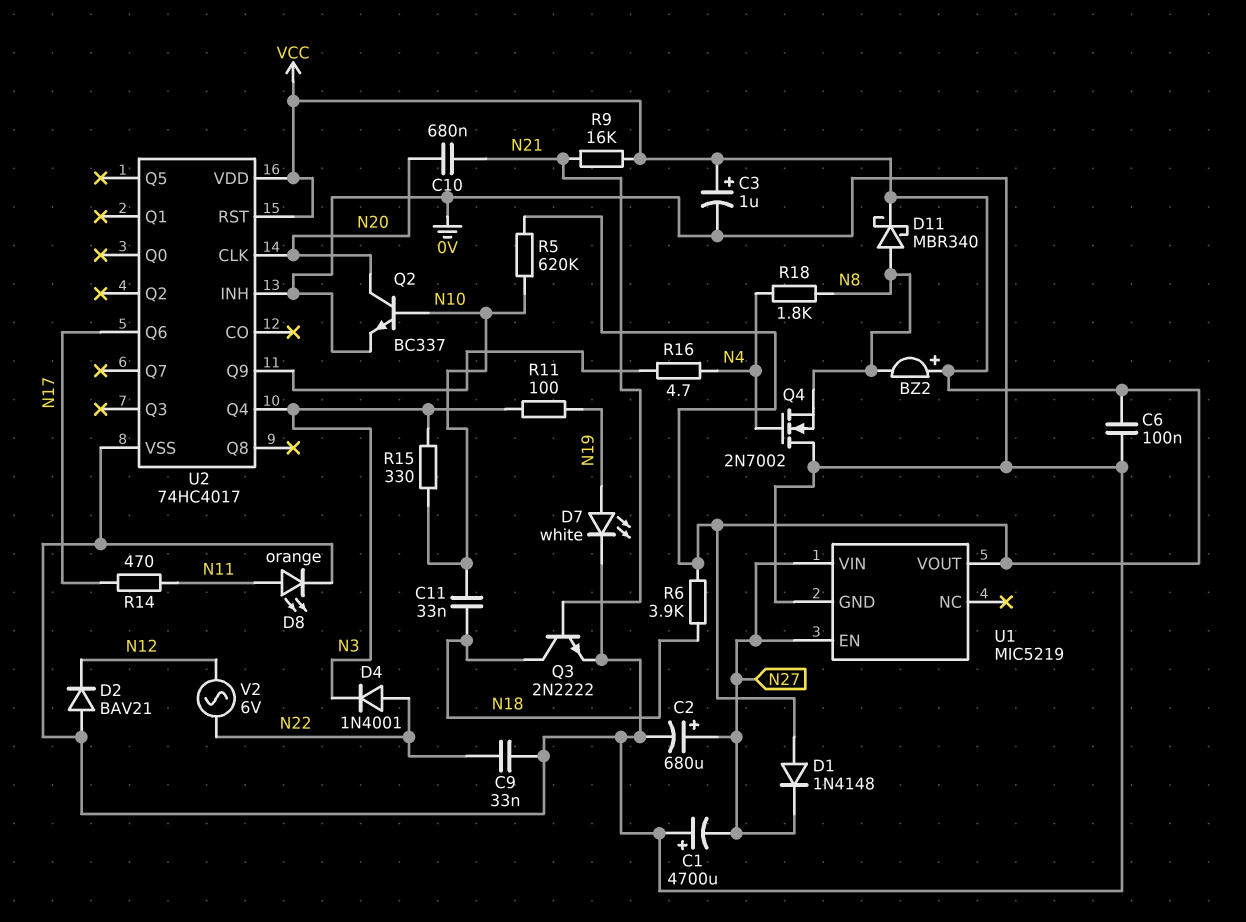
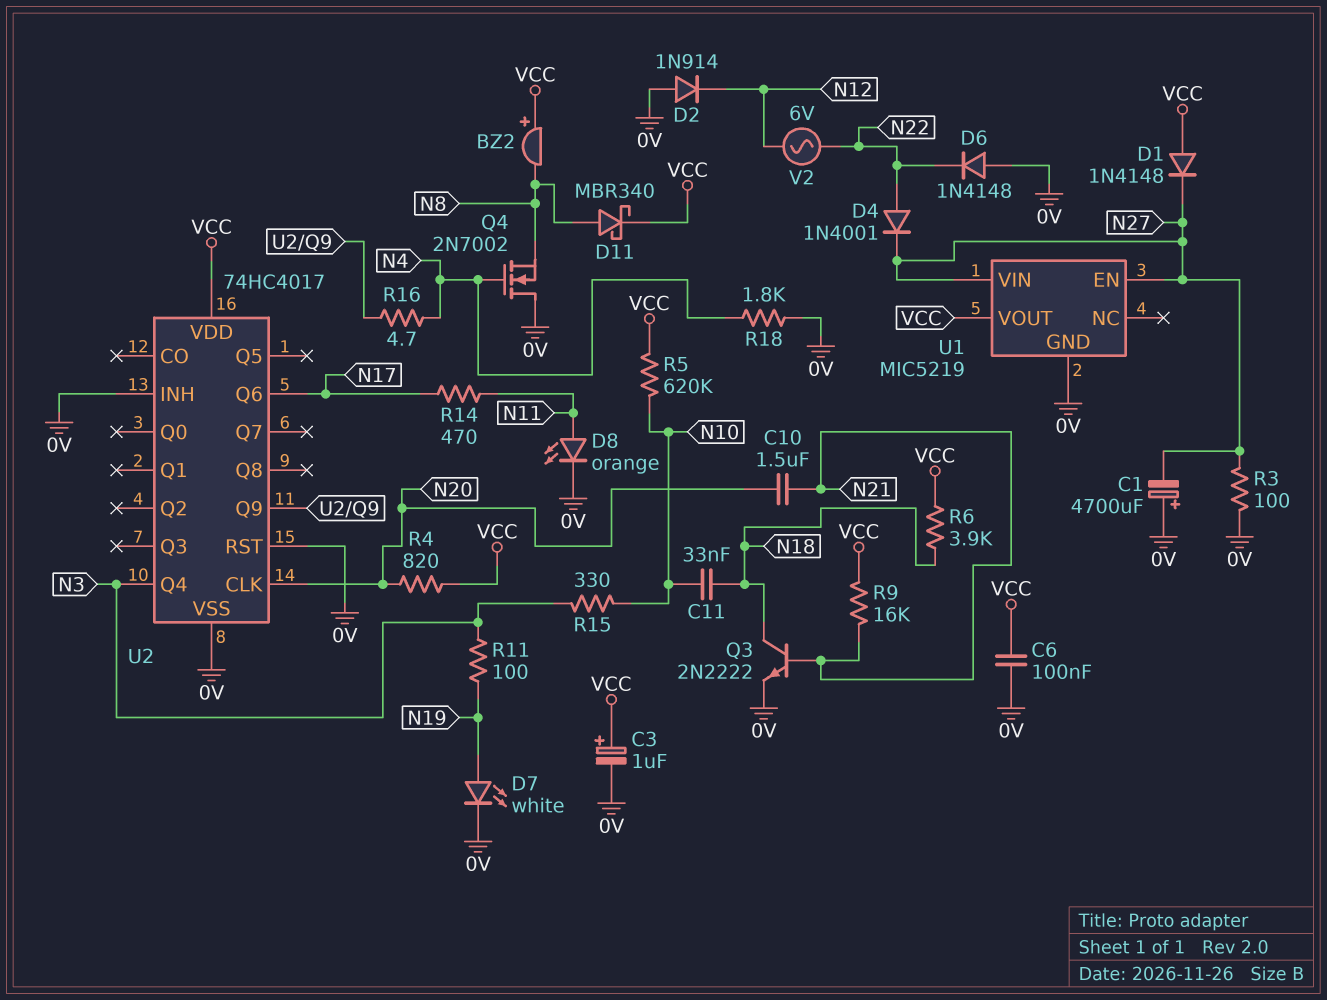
C2: 680uF (plus N27, minus 0V) -> none
C9: 33nF (0V, N22) -> none
C10: 680nF (N20, N21) -> 1.5uF (N20, N21)
D2: diode BAV21 (A 0V, K N12) -> diode 1N914 (A 0V, K N12)
D4: diode 1N4001 (A N22, K N3) -> diode 1N4001 (A N22, K N27)
D6: none -> diode 1N4148 (A 0V, K N22)
Q2: NPN BC337 (B N10, C N20, E 0V) -> none
R3: none -> 100 (0V, N27)
R4: none -> 820 (N20, VCC)
R18: 1.8k (N4, N8) -> 1.8k (0V, N4)
U2 pin RST: VCC -> 0V

